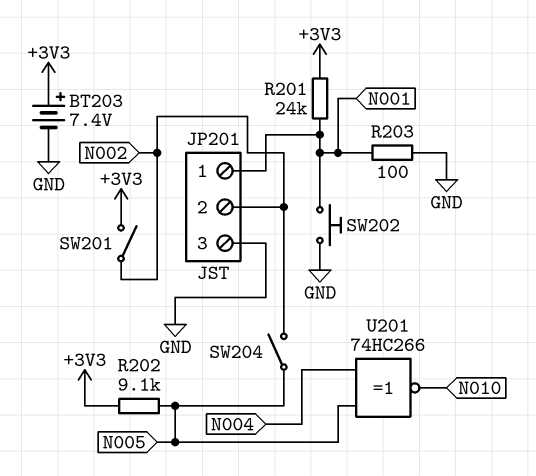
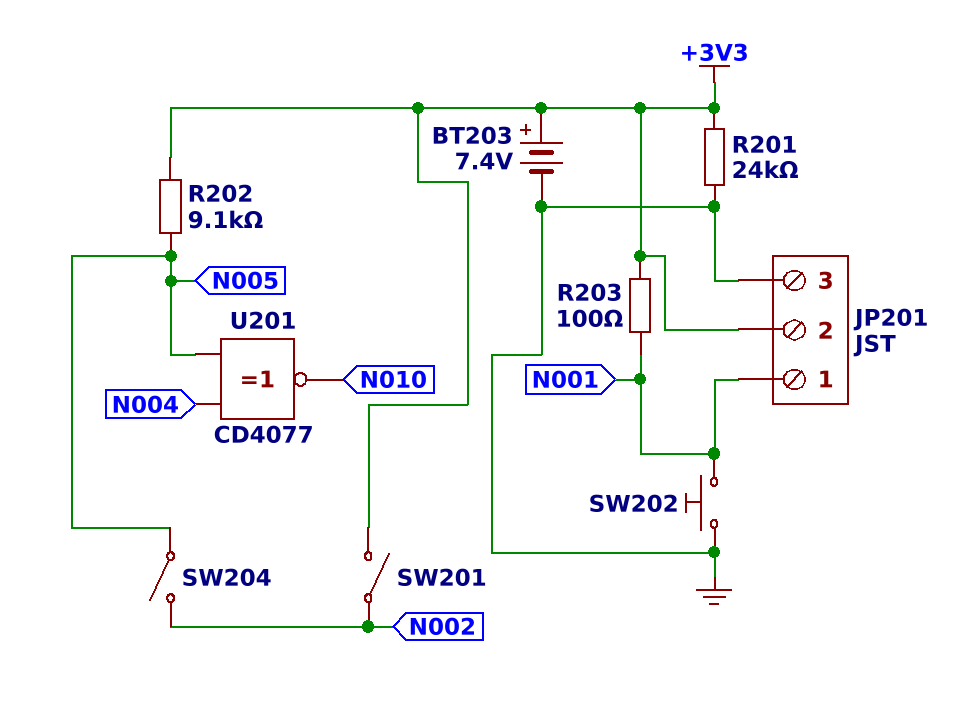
JP201 pin 2: N002 -> +3V3
R201: 24k (+3V3, N001) -> 24k (+3V3, GND)
R203: 100 (GND, N001) -> 100 (+3V3, N001)
U201: XNOR 74HC266 (in N004, in N005, out N010) -> XNOR CD4077 (in N004, in N005, out N010)

